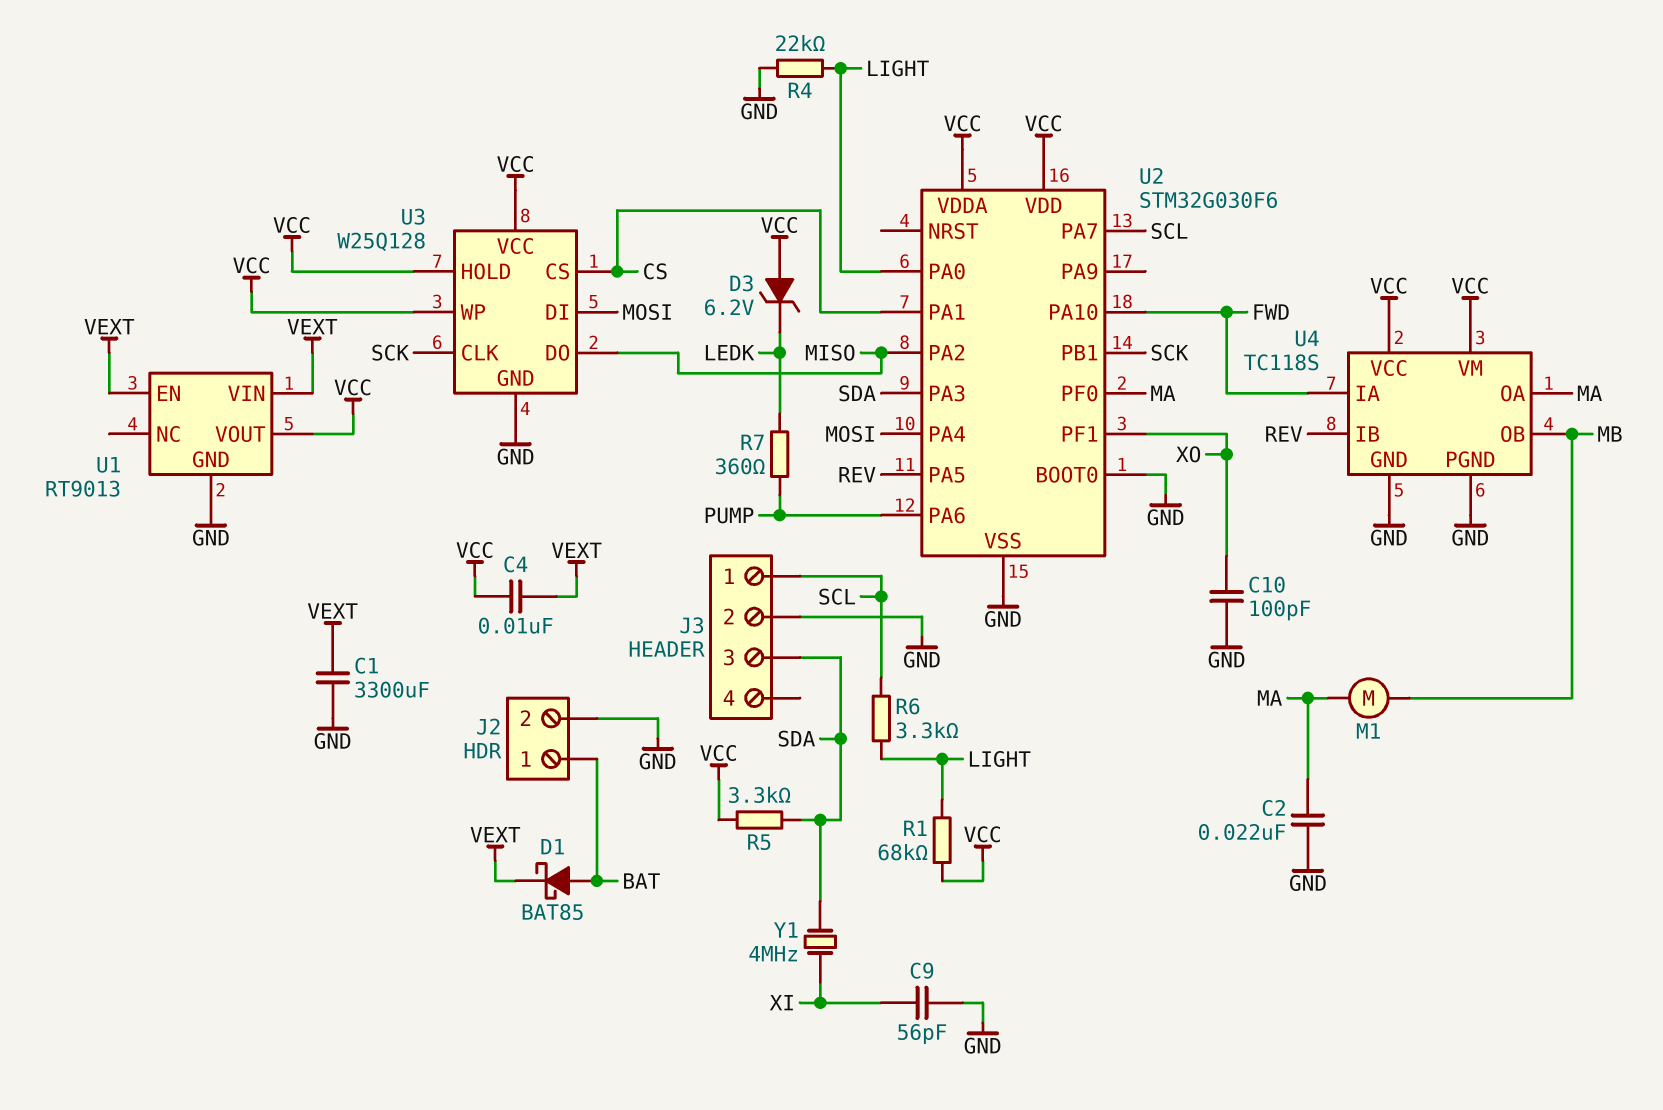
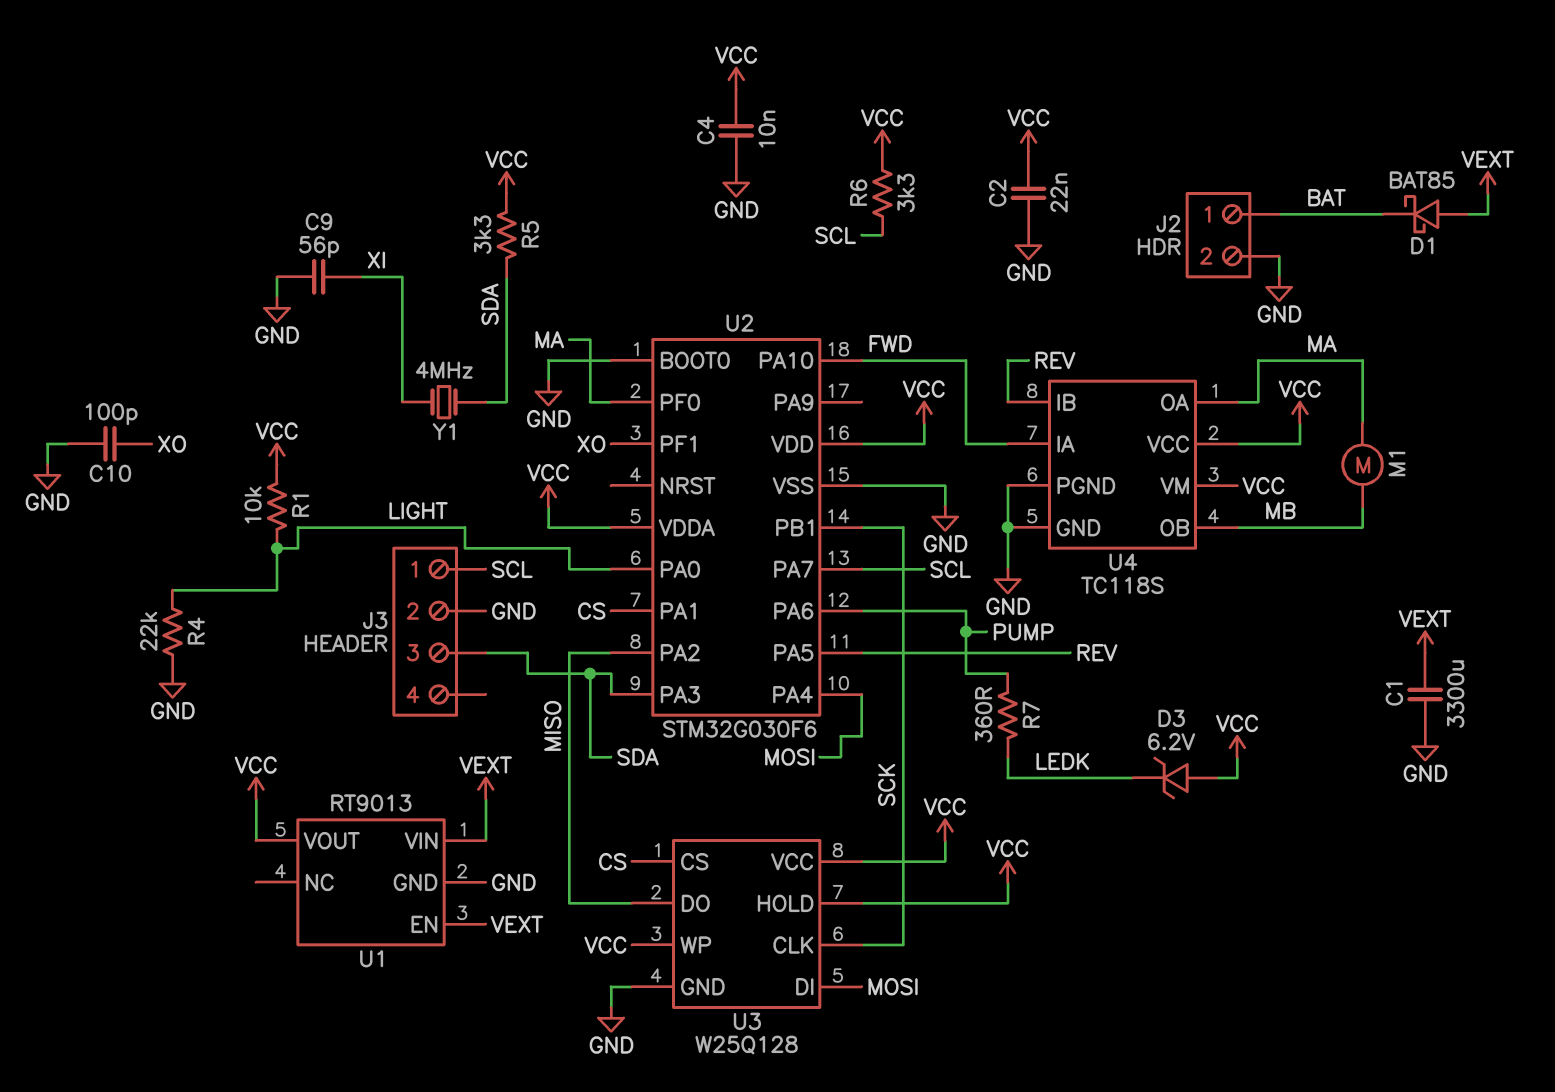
C2: 22nF (GND, MA) -> 22nF (GND, VCC)
C4: 10nF (VCC, VEXT) -> 10nF (GND, VCC)
D1: schottky BAT85 (A BAT, K VEXT) -> schottky BAT85 (A VEXT, K BAT)
R1: 68k (LIGHT, VCC) -> 10k (LIGHT, VCC)
R6: 3.3k (LIGHT, SCL) -> 3.3k (SCL, VCC)

